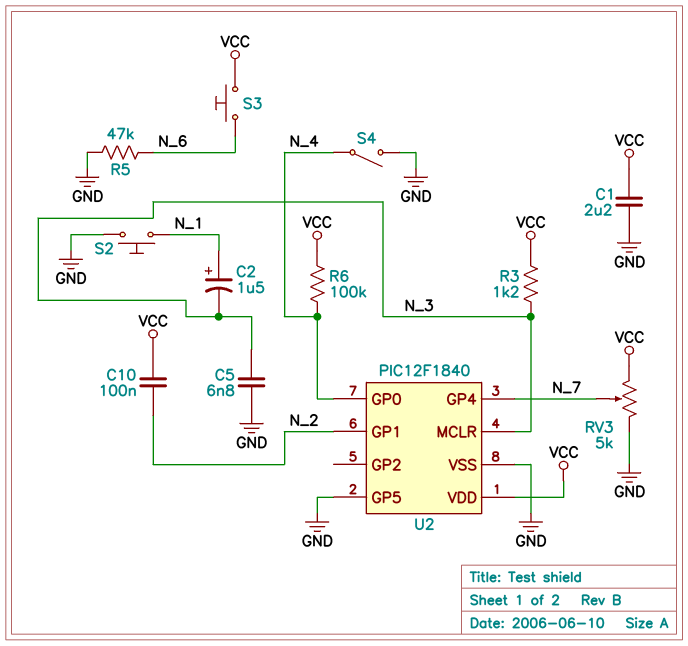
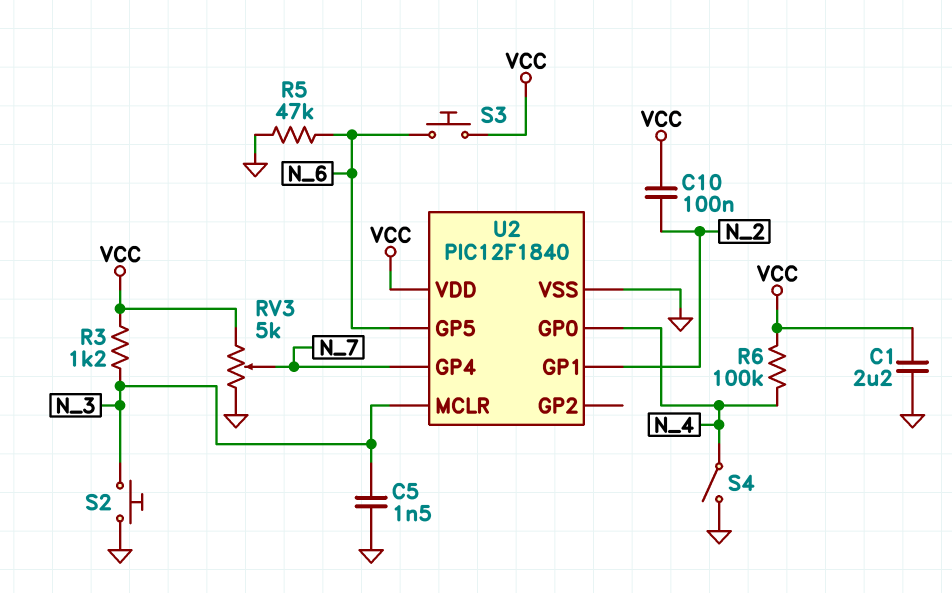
C2: 1.5uF (plus N_1, minus N_3) -> none
C5: 6.8nF (GND, N_3) -> 1.5nF (GND, N_3)
S2: button (GND, N_1) -> button (GND, N_3)
U2 pin GP5: GND -> N_6

